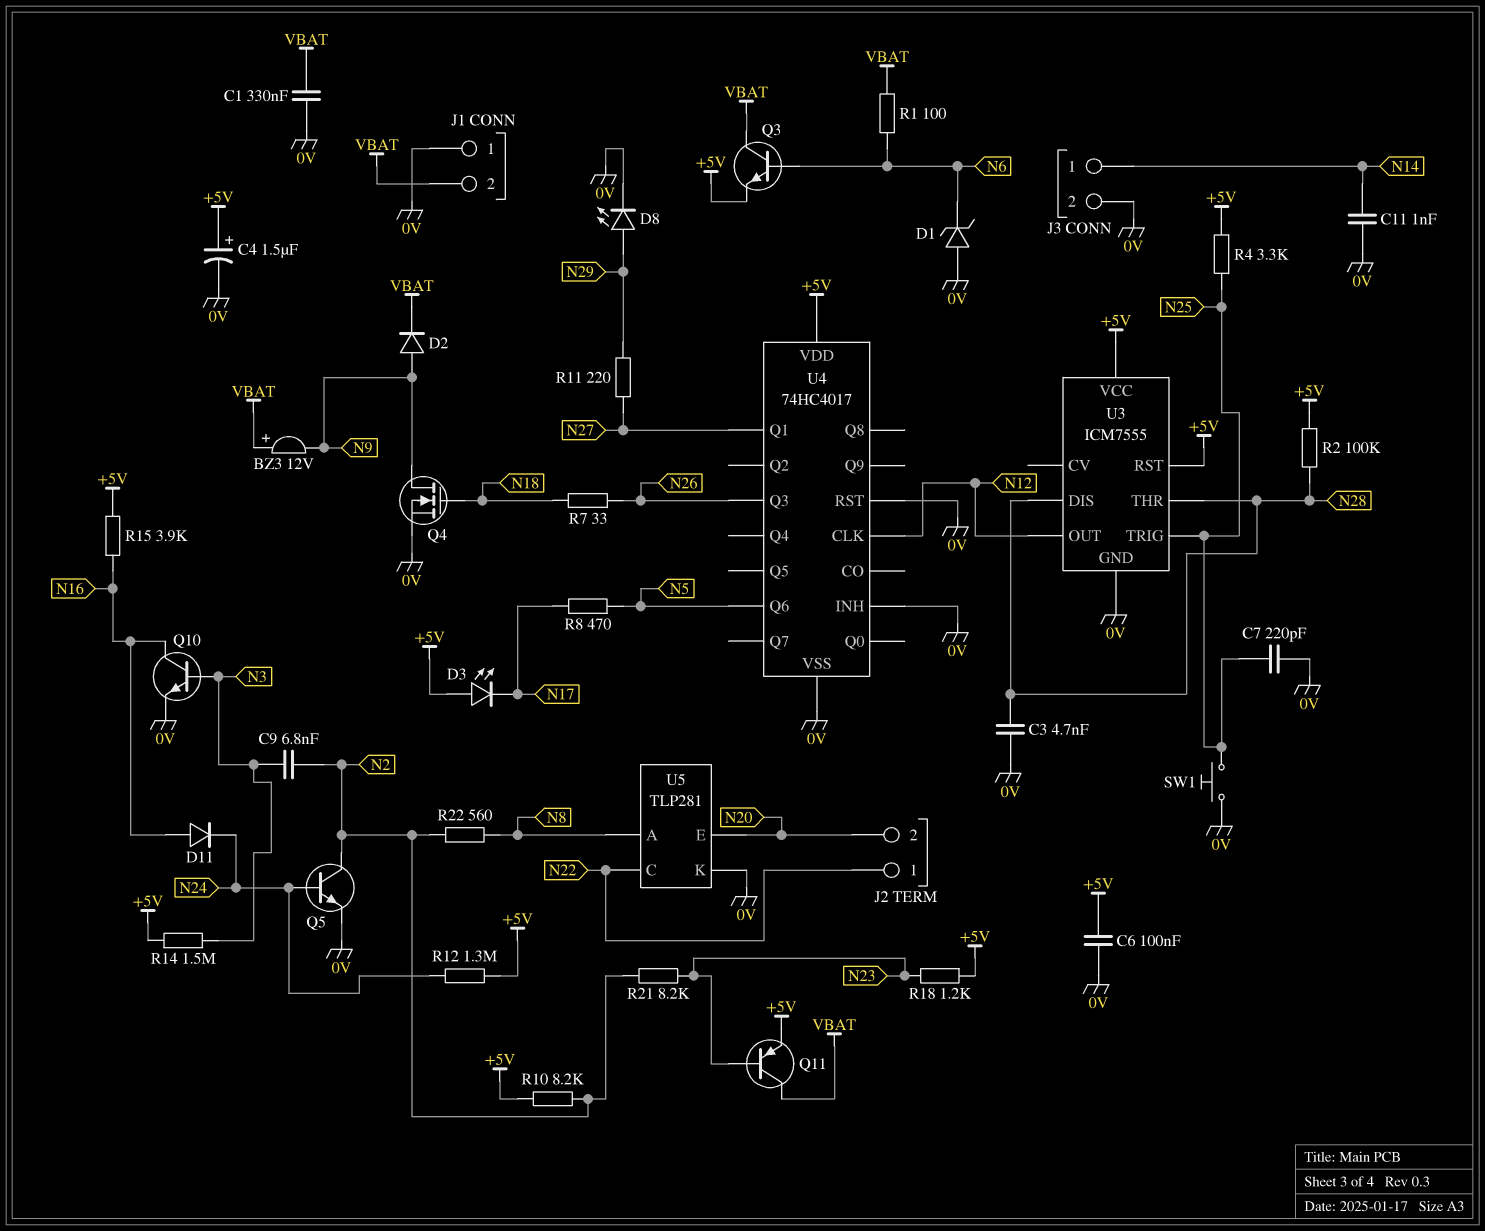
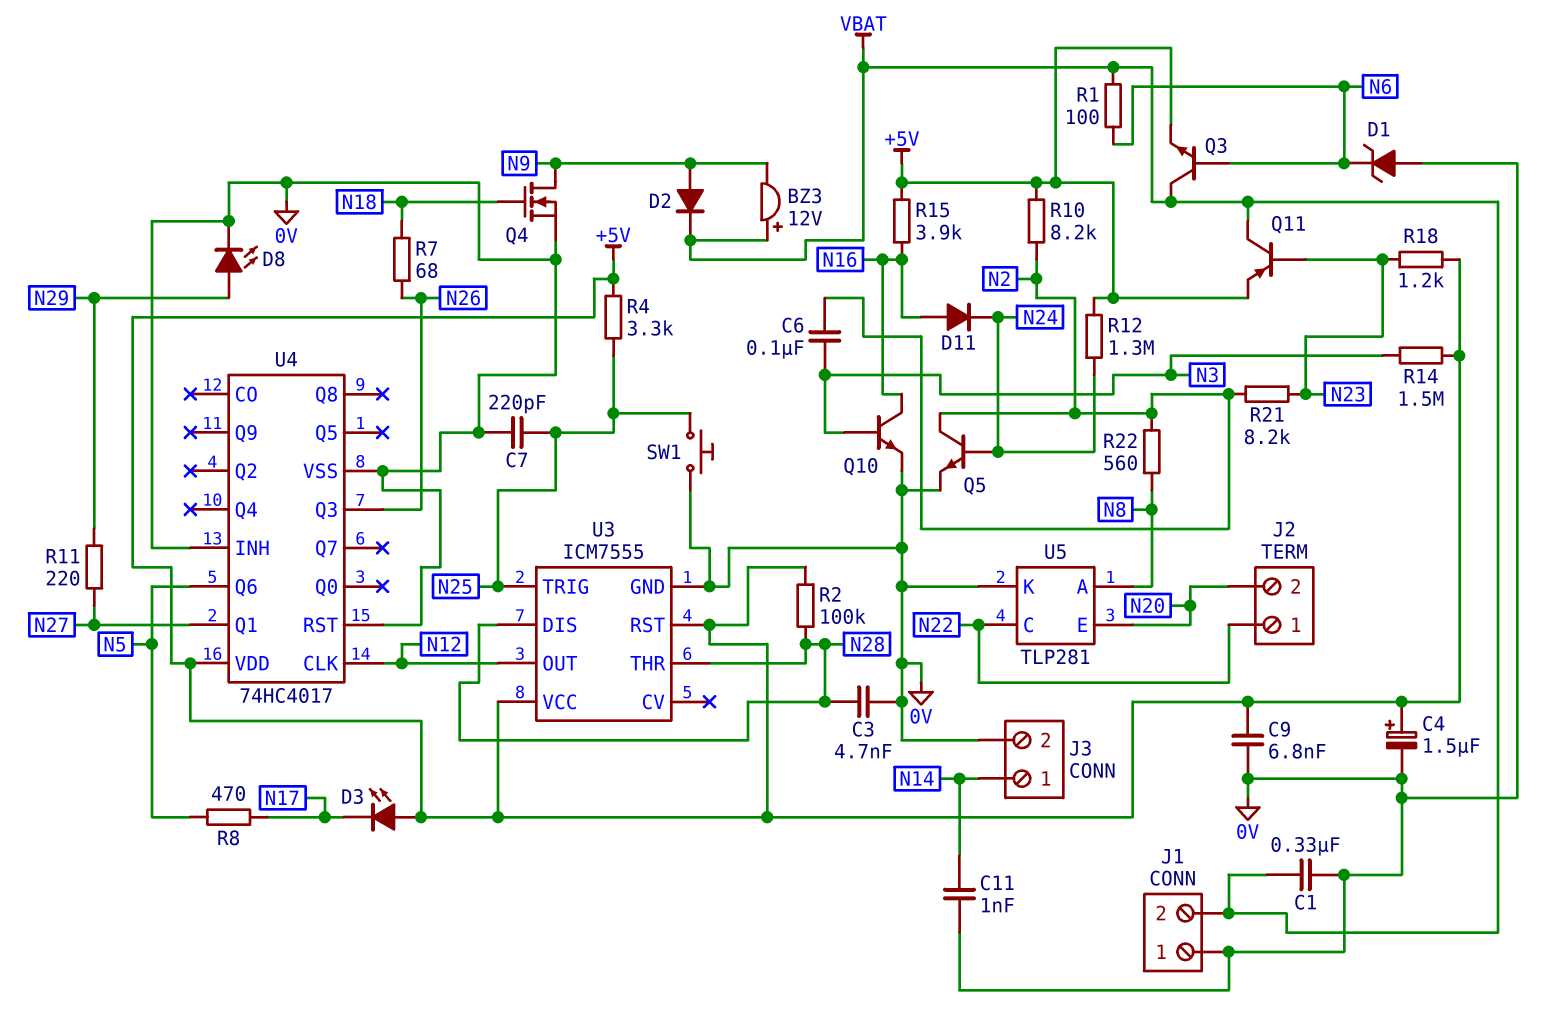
C6: 100nF (+5V, 0V) -> 100nF (N2, N3)
C9: 6.8nF (N2, N3) -> 6.8nF (+5V, 0V)
R7: 33 (N18, N26) -> 68 (N18, N26)

